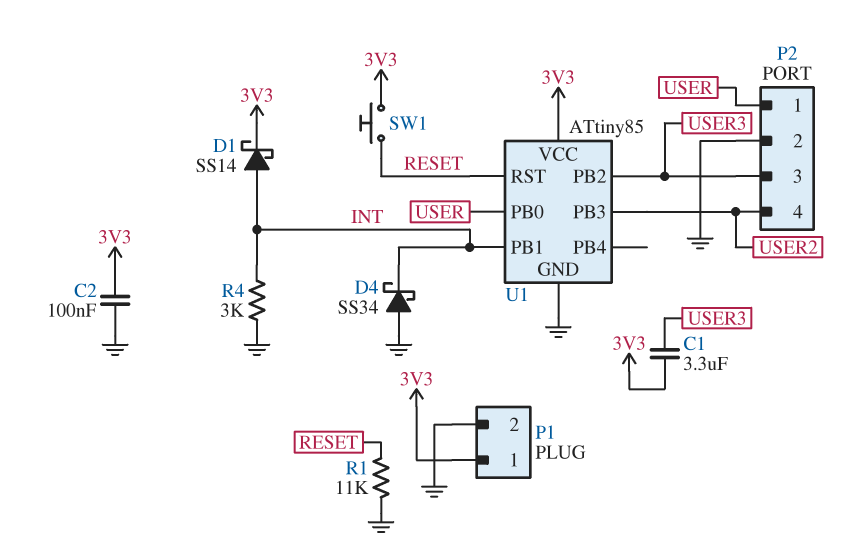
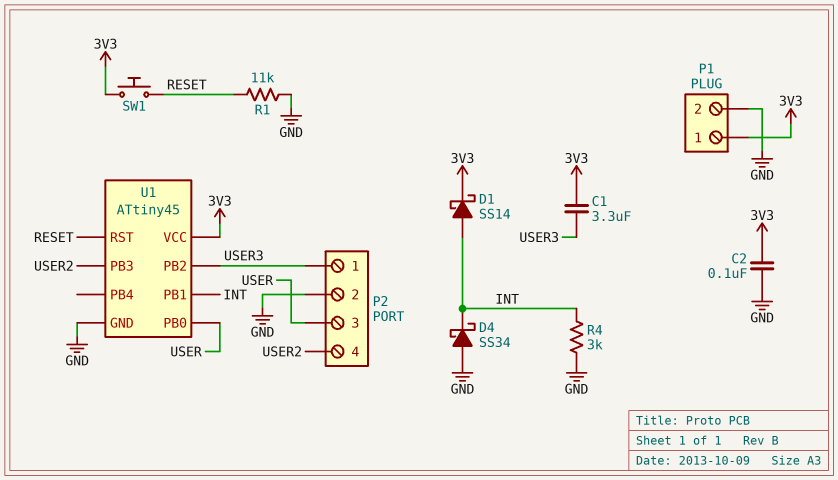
P2 pin 1: USER -> USER3
P2 pin 3: USER3 -> USER
U1: ATtiny85 -> ATtiny45

